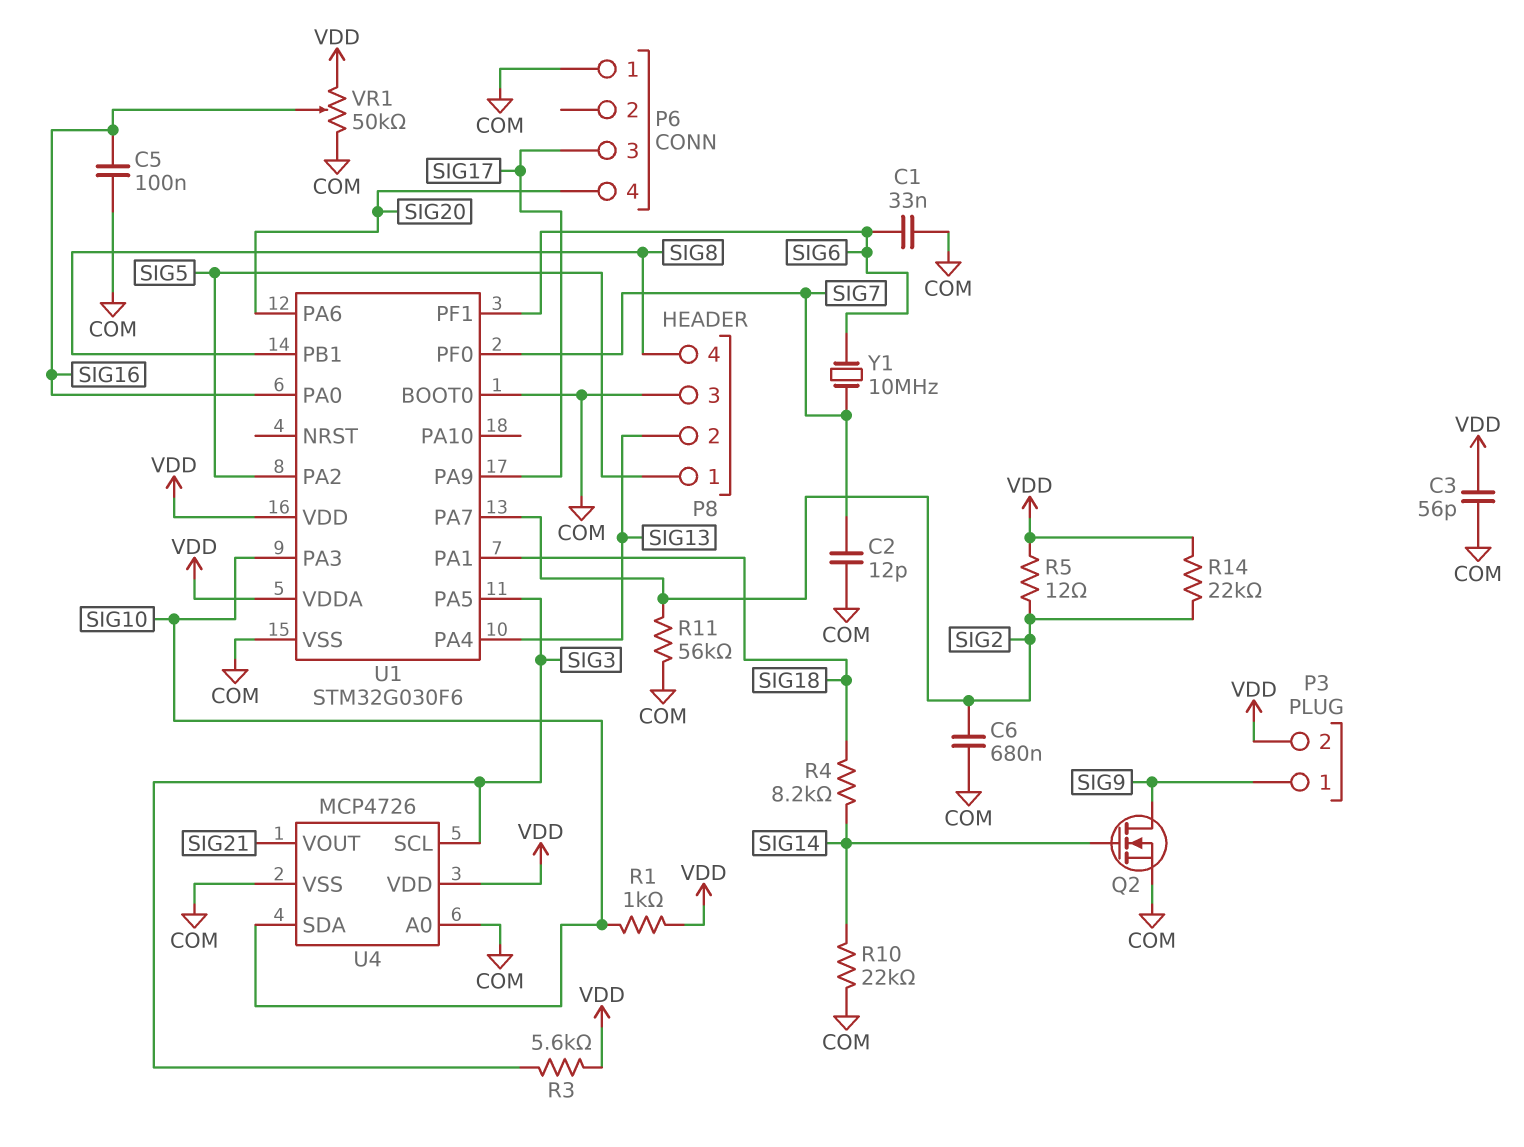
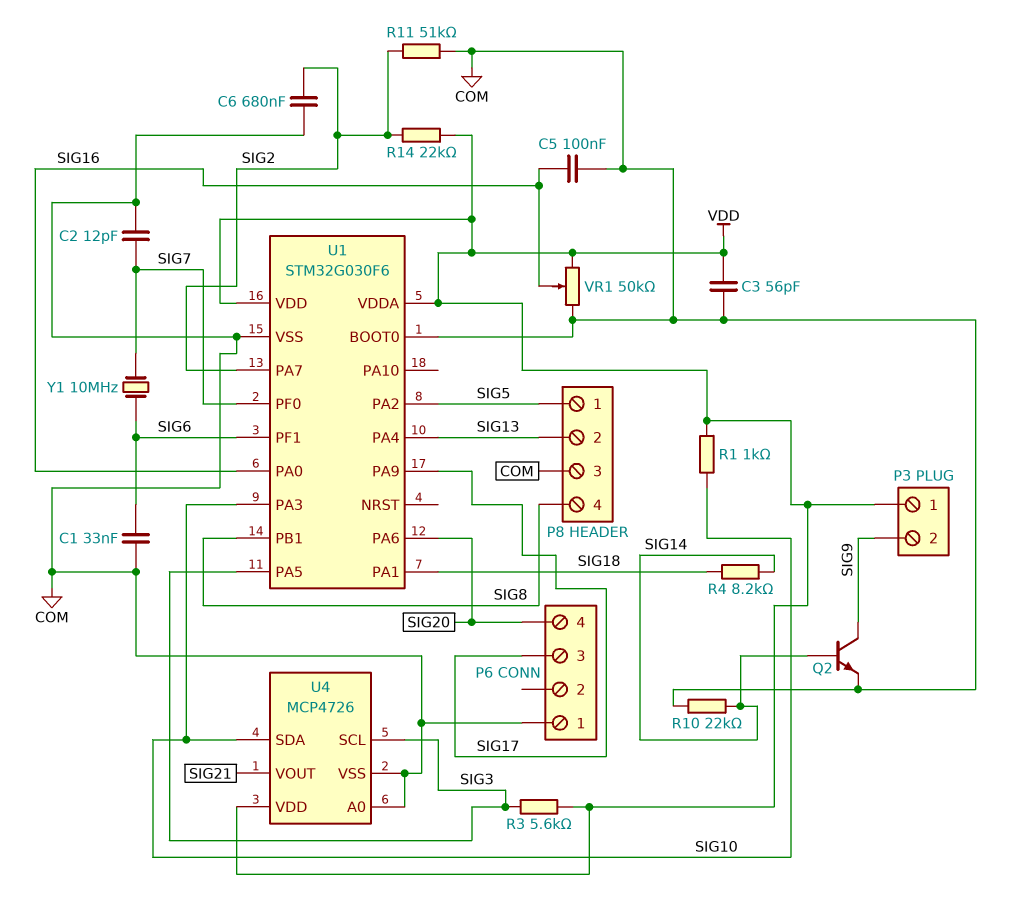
P3 pin 1: SIG9 -> VDD
P3 pin 2: VDD -> SIG9
Q2: NMOS (G SIG14, D SIG9, S COM) -> NPN (B SIG14, C SIG9, E COM)
R5: 12 (SIG2, VDD) -> none
R11: 56k (COM, SIG2) -> 51k (COM, SIG2)

